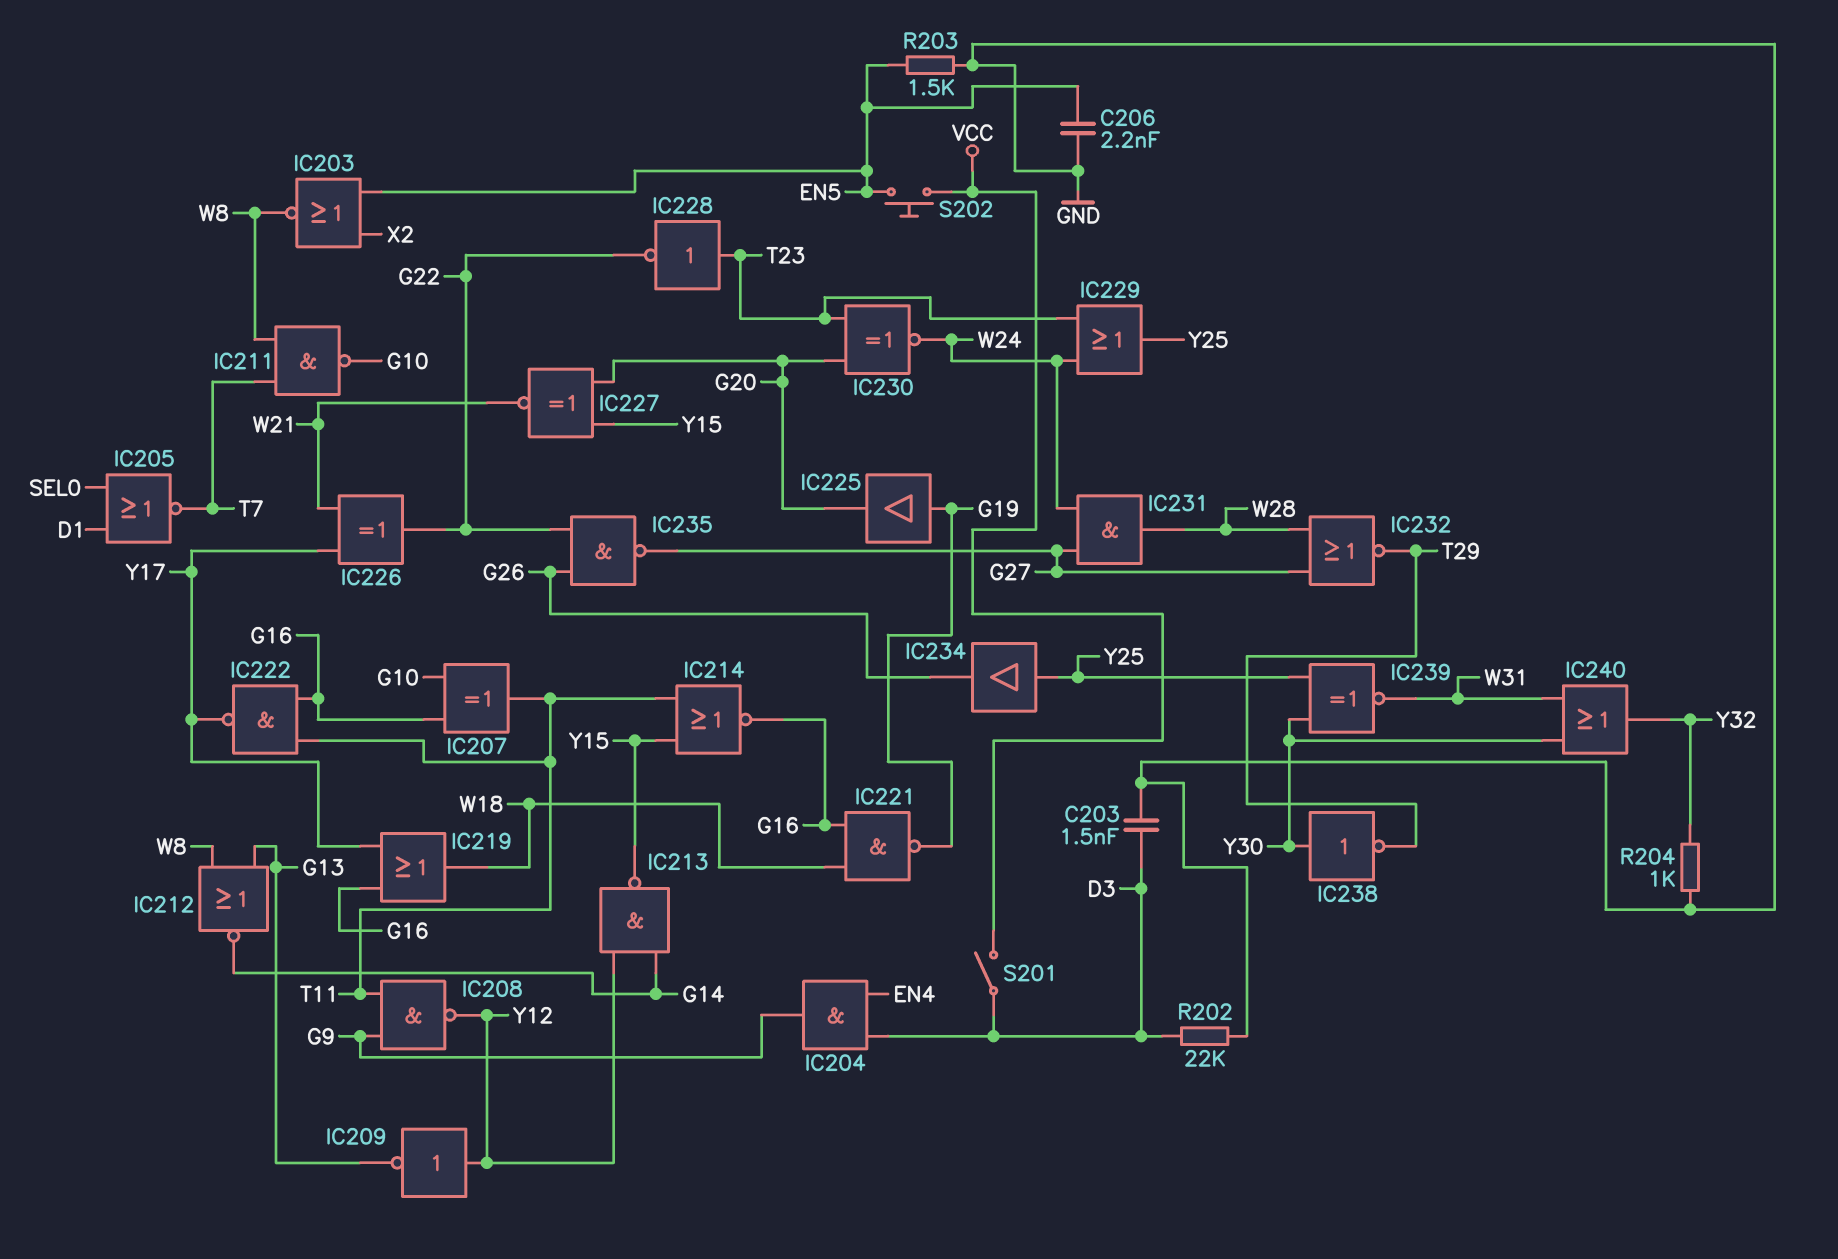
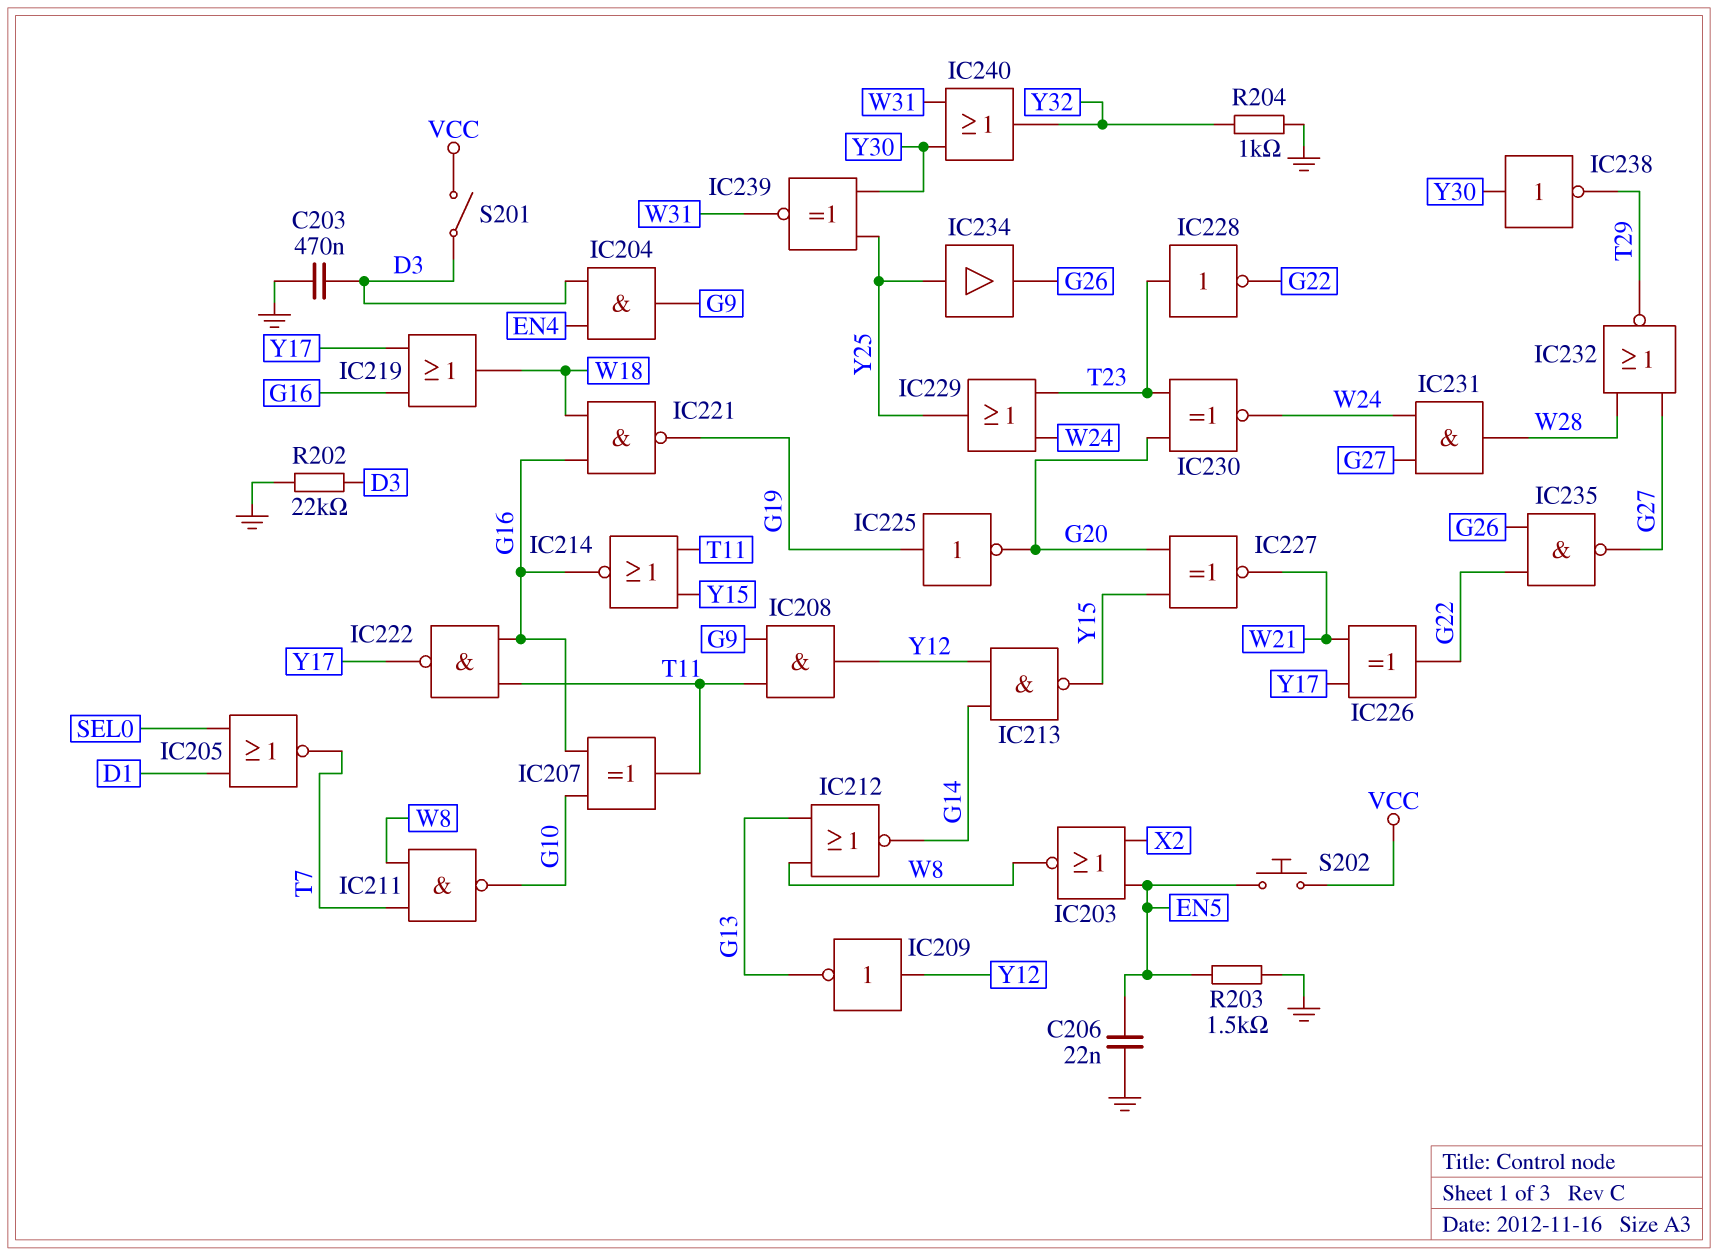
C203: 1.5nF (D3, GND) -> 470nF (D3, GND)
C206: 2.2nF (EN5, GND) -> 22nF (EN5, GND)
IC208: NAND (in G9, in T11, out Y12) -> AND (in G9, in T11, out Y12)
IC225: buffer (in G19, out G20) -> NOT (in G19, out G20)

